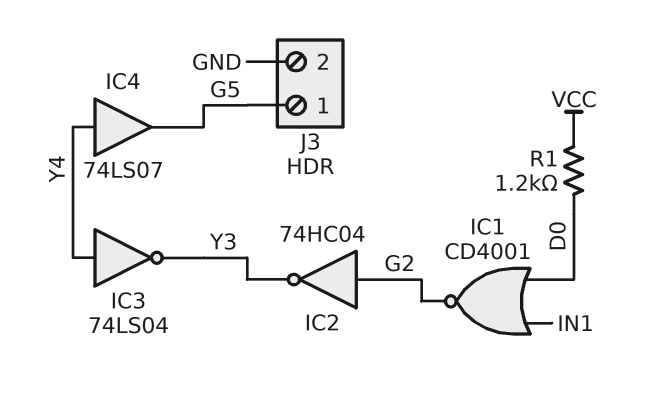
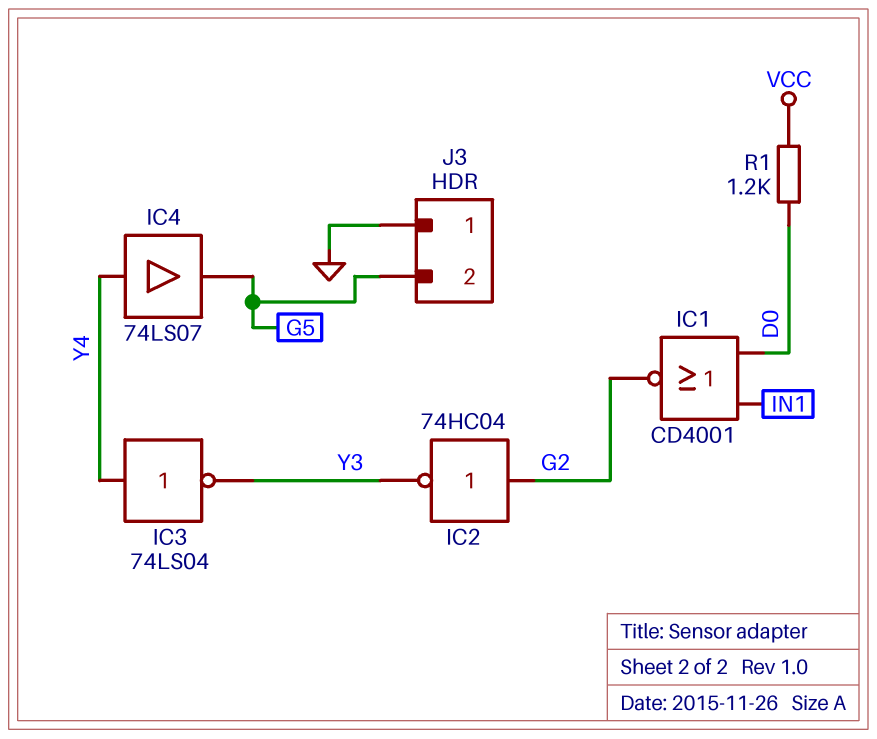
J3 pin 1: G5 -> GND
J3 pin 2: GND -> G5

